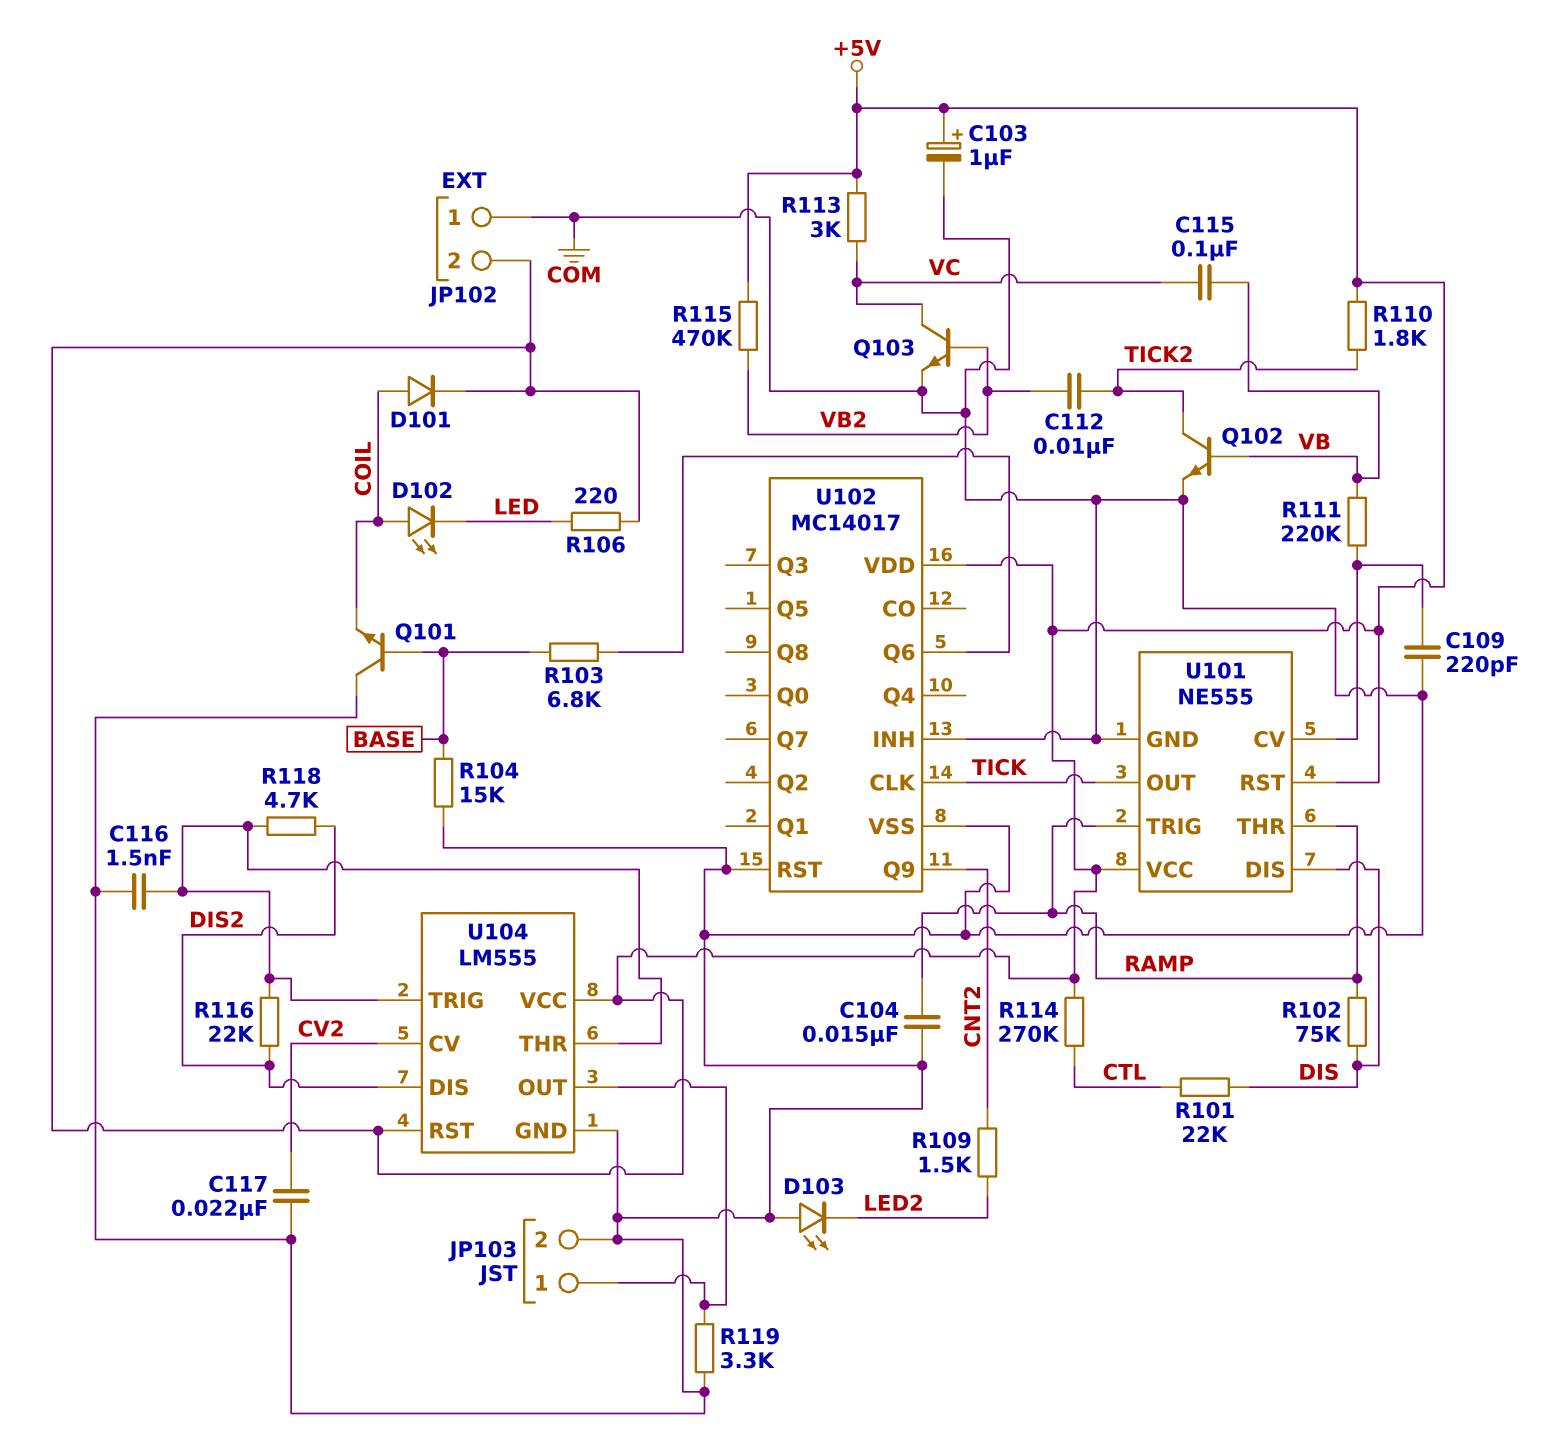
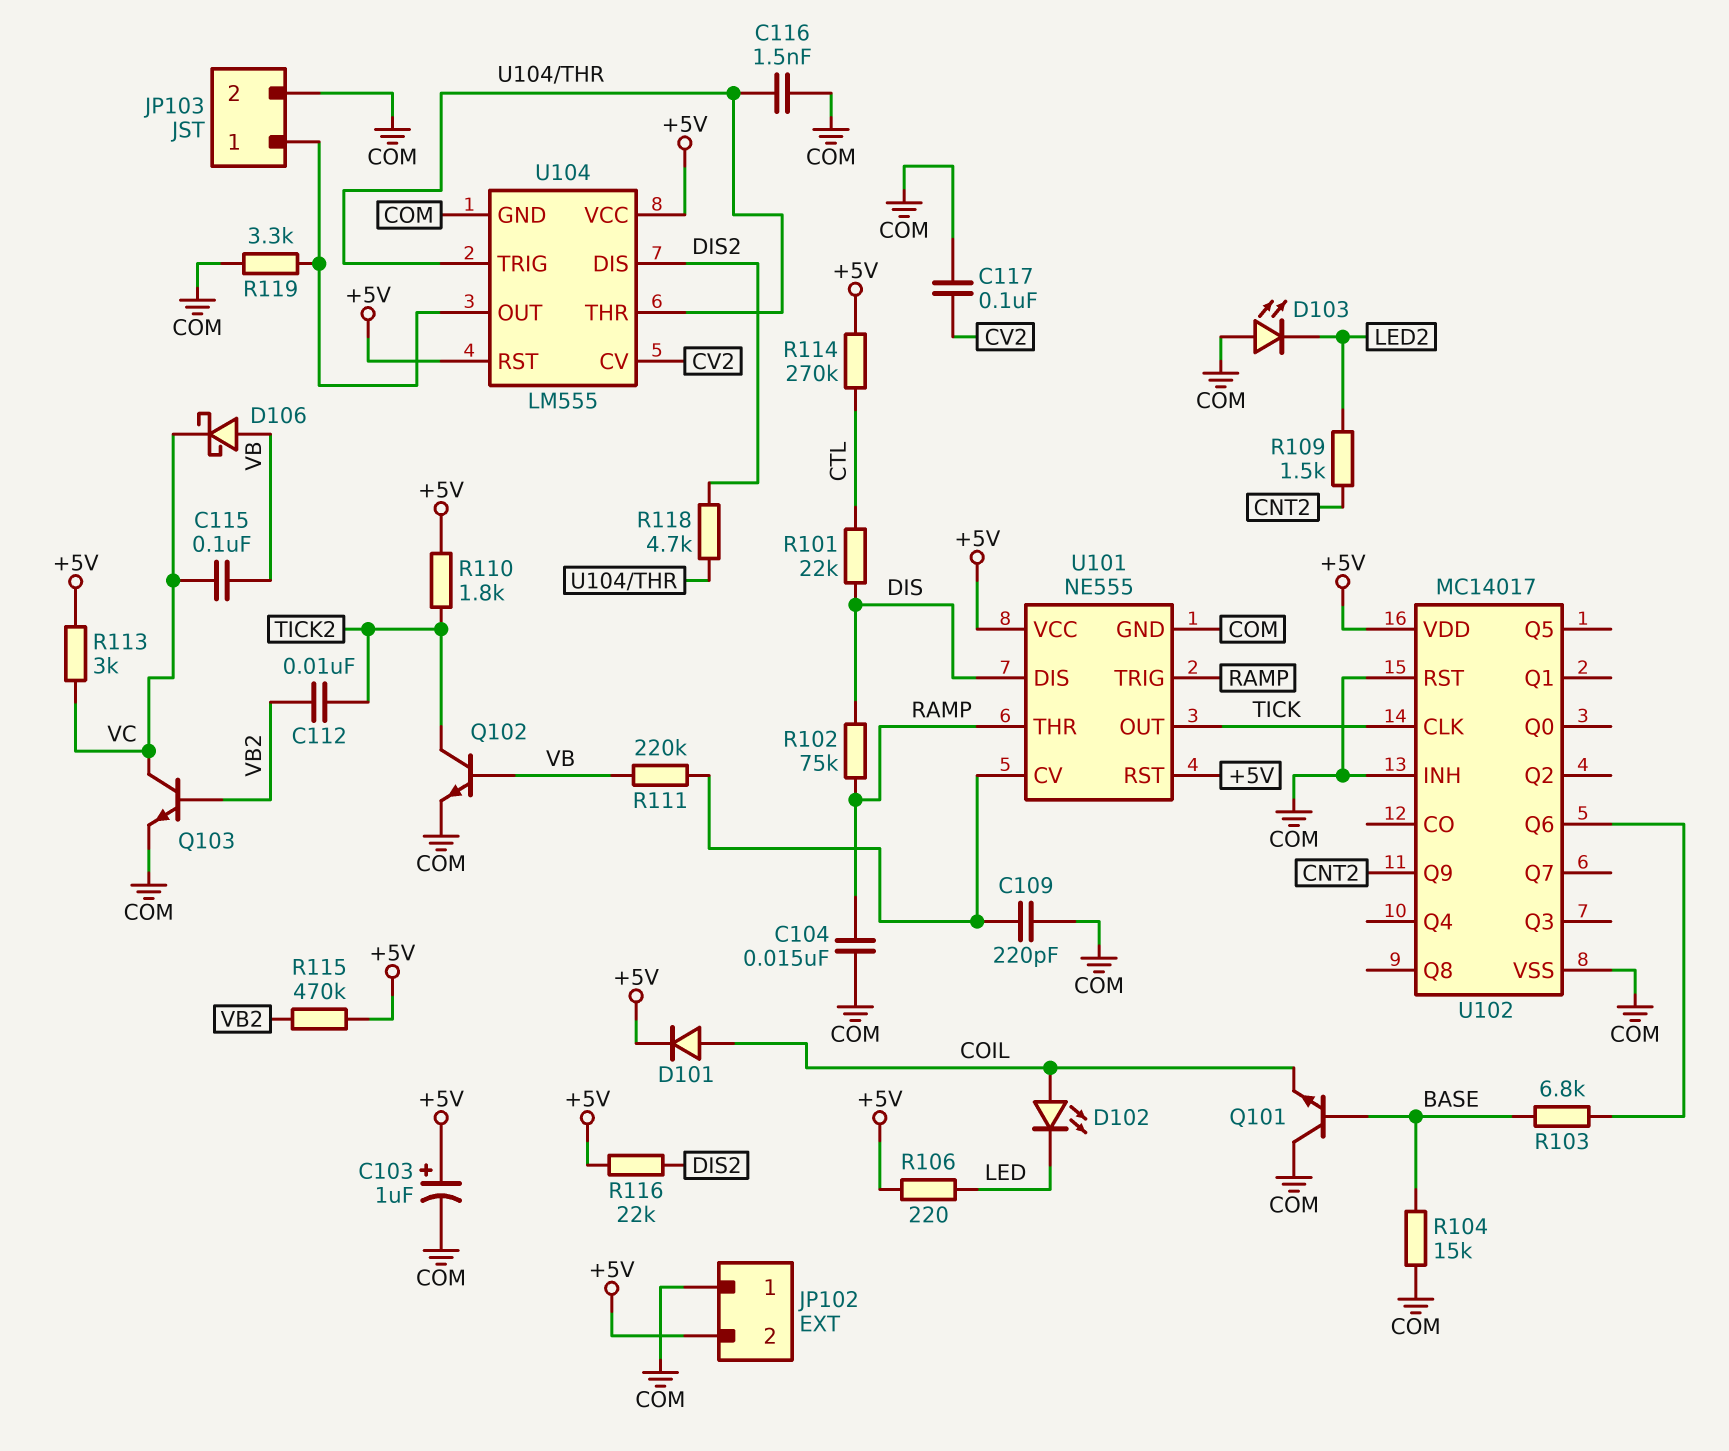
C117: 22nF (COM, CV2) -> 100nF (COM, CV2)
D106: none -> schottky (A VB, K VC)
R116: 22k (DIS2, U104/THR) -> 22k (+5V, DIS2)

